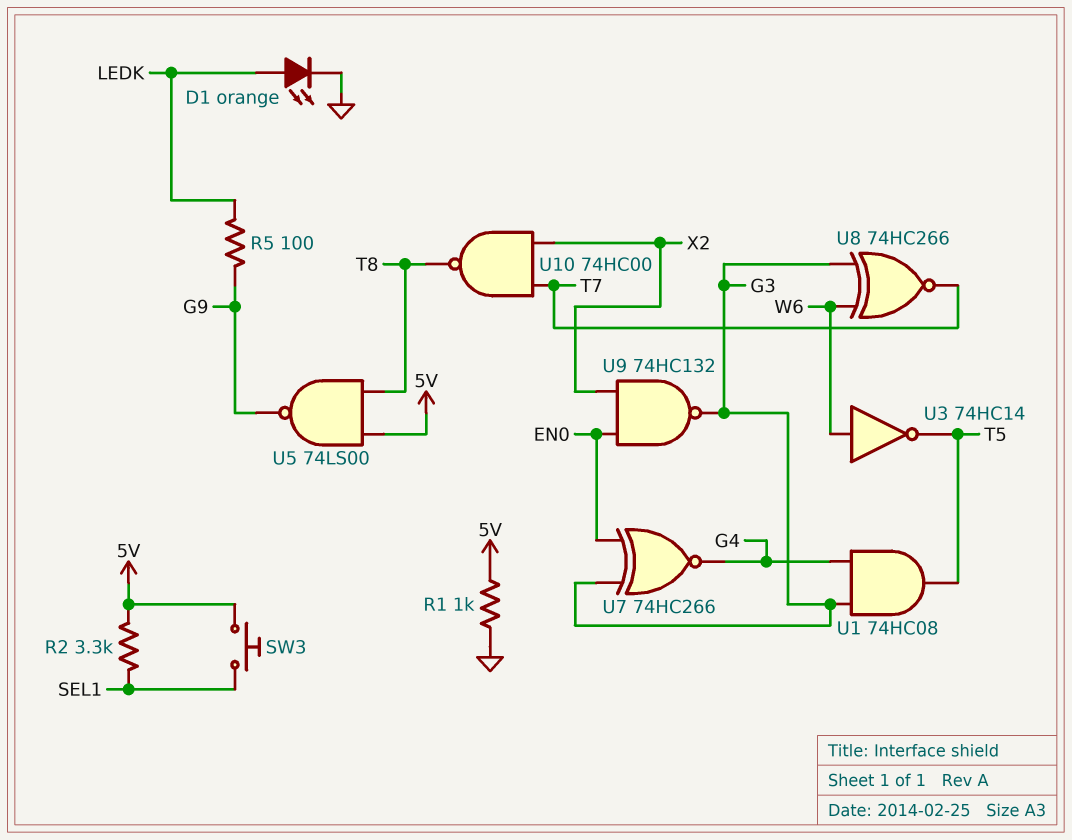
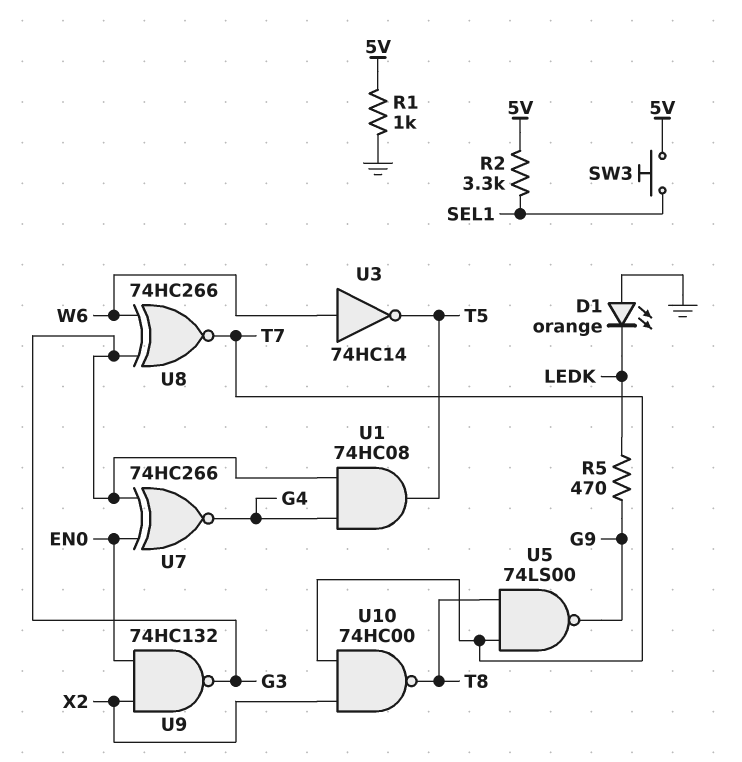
D1: LED orange (A LEDK, K GND) -> LED orange (A GND, K LEDK)
R5: 100 (G9, LEDK) -> 470 (G9, LEDK)
U5: NAND 74LS00 (in 5V, in T8, out G9) -> NAND 74LS00 (in T7, in T8, out G9)

